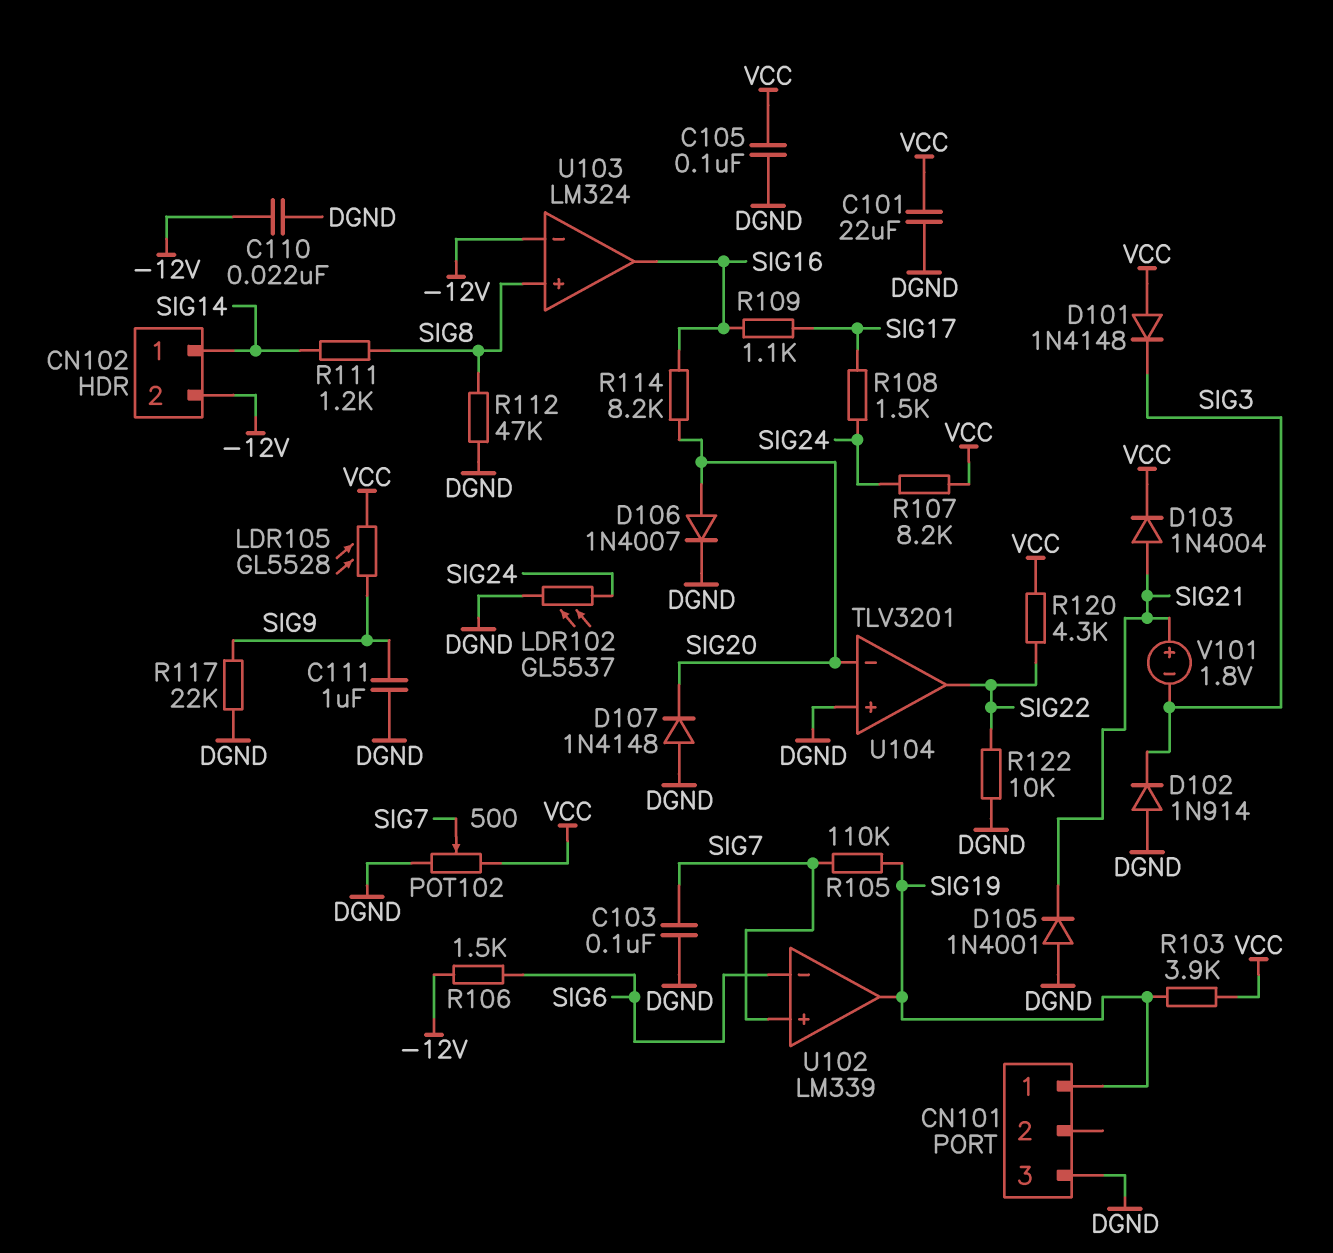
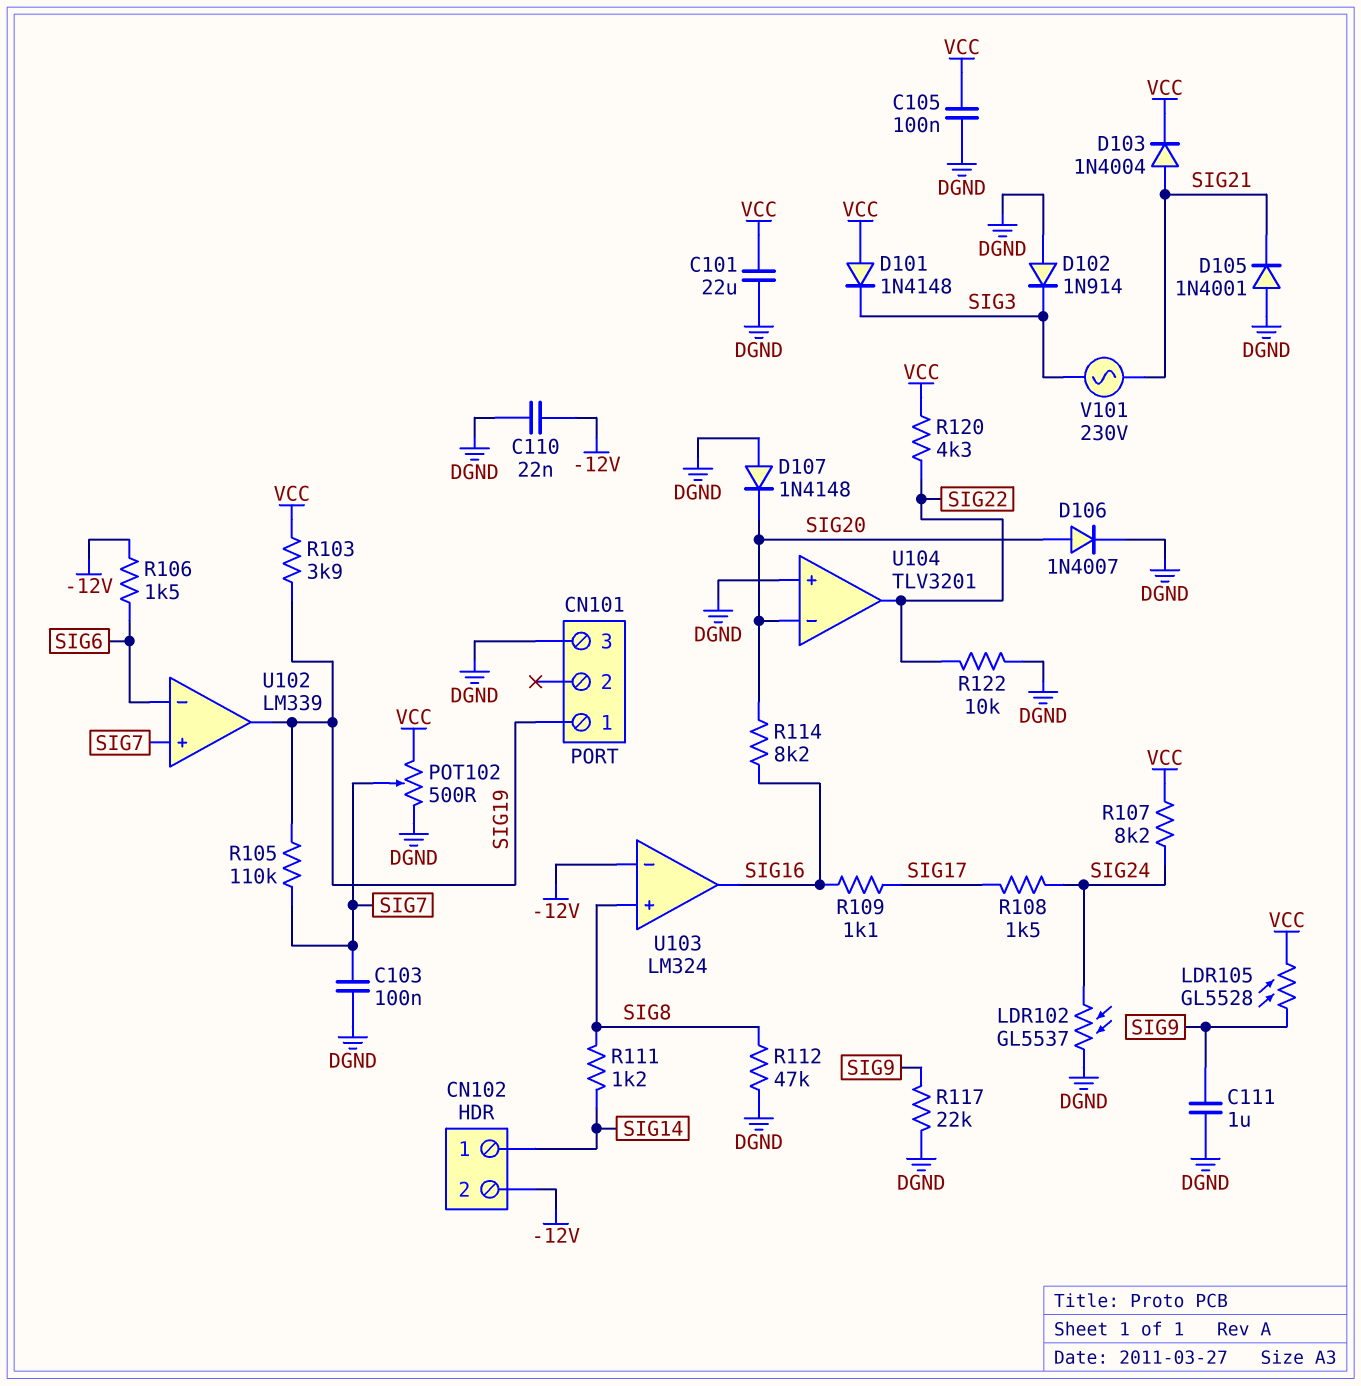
V101: 1.8V (plus SIG21, minus SIG3) -> AC 230V (SIG3, SIG21)

